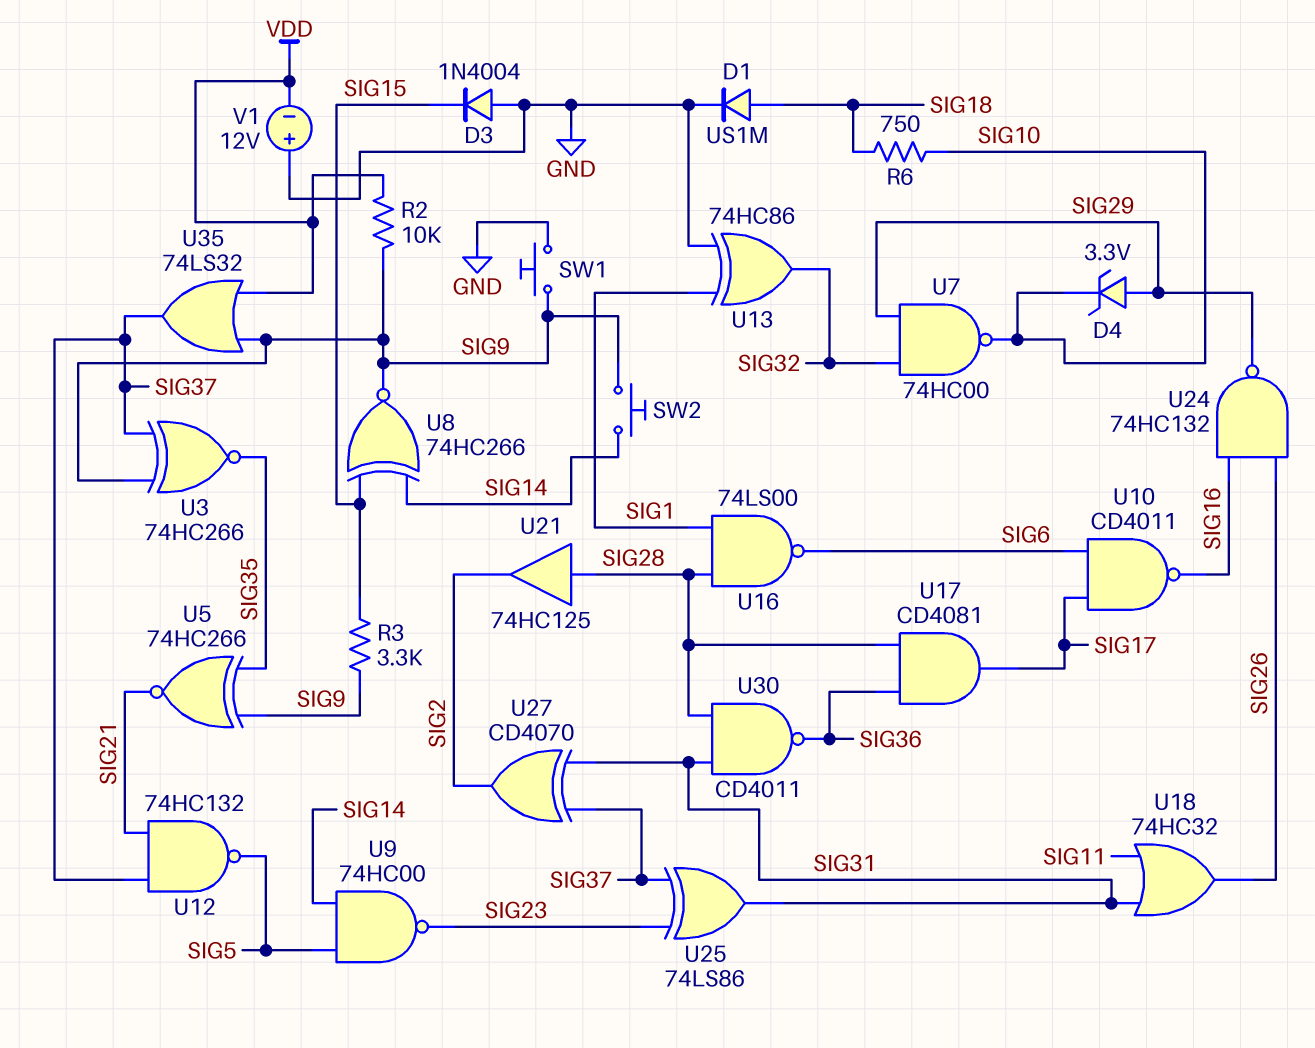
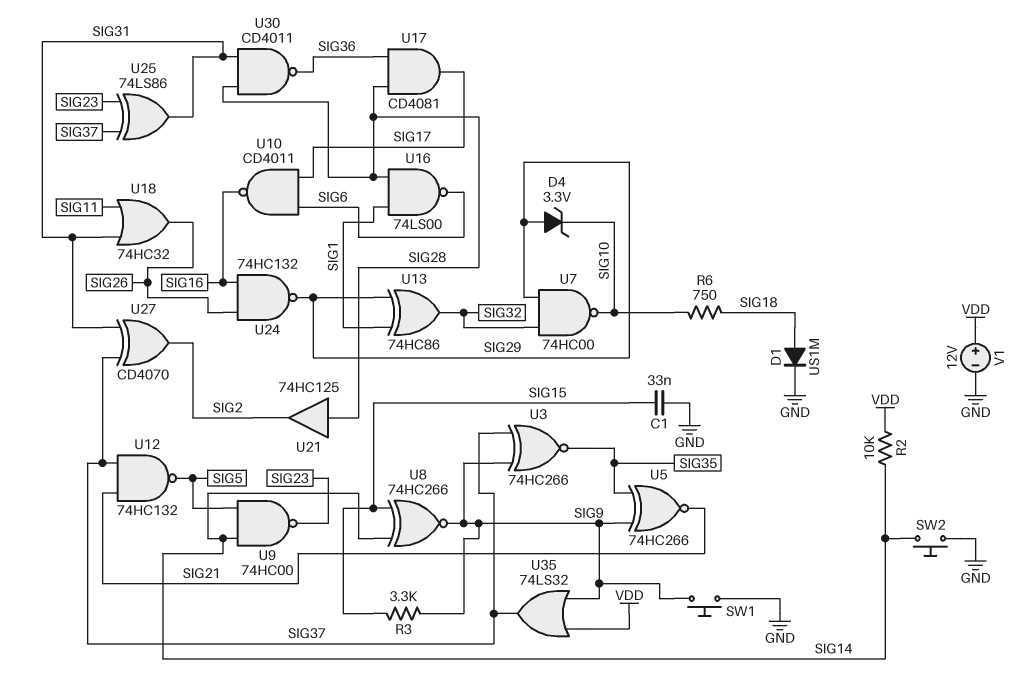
C1: none -> 33nF (GND, SIG15)
D3: diode 1N4004 (A GND, K SIG15) -> none
R2: 10k (SIG9, VDD) -> 10k (SIG14, VDD)
SW2: button (SIG9, SIG14) -> button (GND, SIG14)
U13: XOR 74HC86 (in GND, in SIG1, out SIG32) -> XOR 74HC86 (in SIG1, in SIG29, out SIG32)
V1: 12V (plus GND, minus VDD) -> 12V (plus VDD, minus GND)

